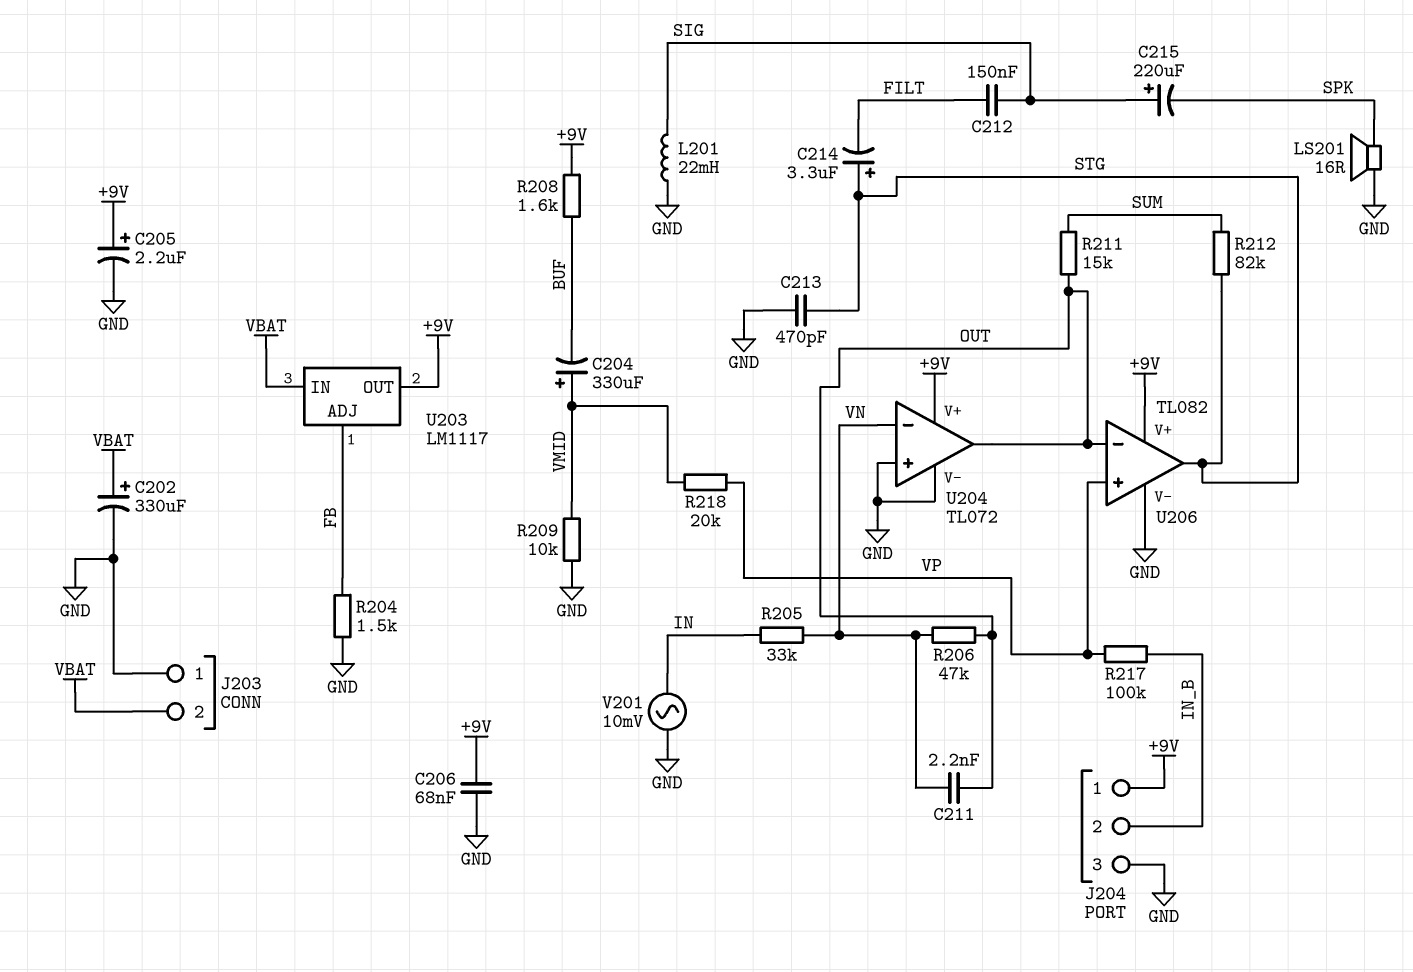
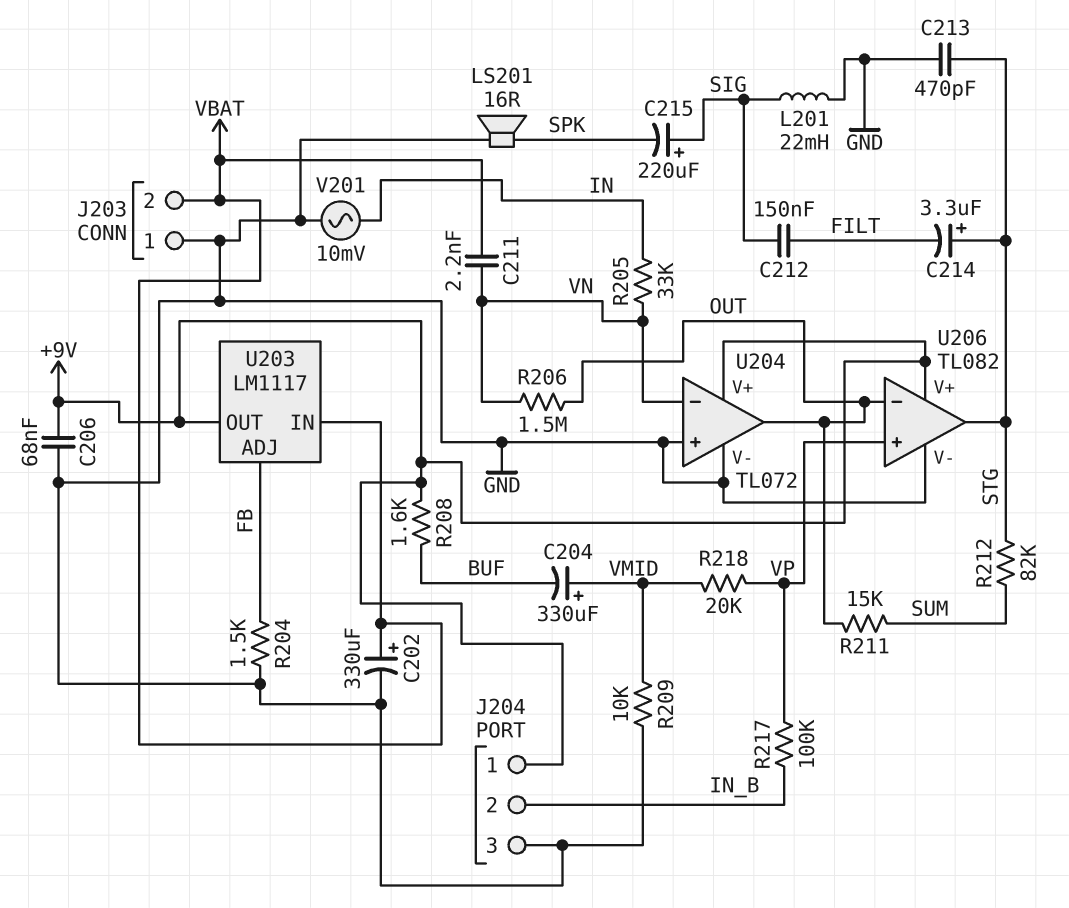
C205: 2.2uF (plus +9V, minus GND) -> none
C211: 2.2nF (OUT, VN) -> 2.2nF (VBAT, VN)
R206: 47k (OUT, VN) -> 1.5M (OUT, VN)

